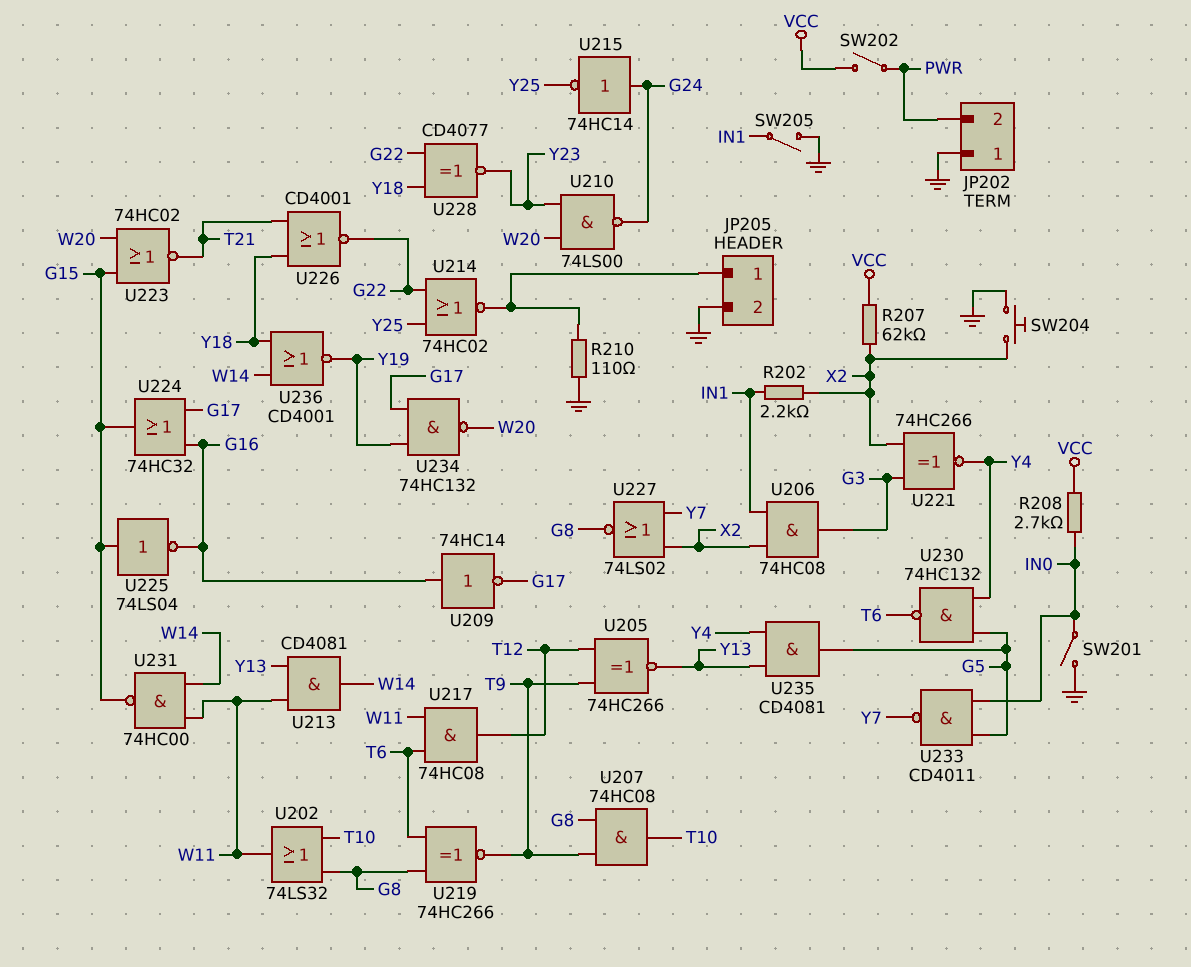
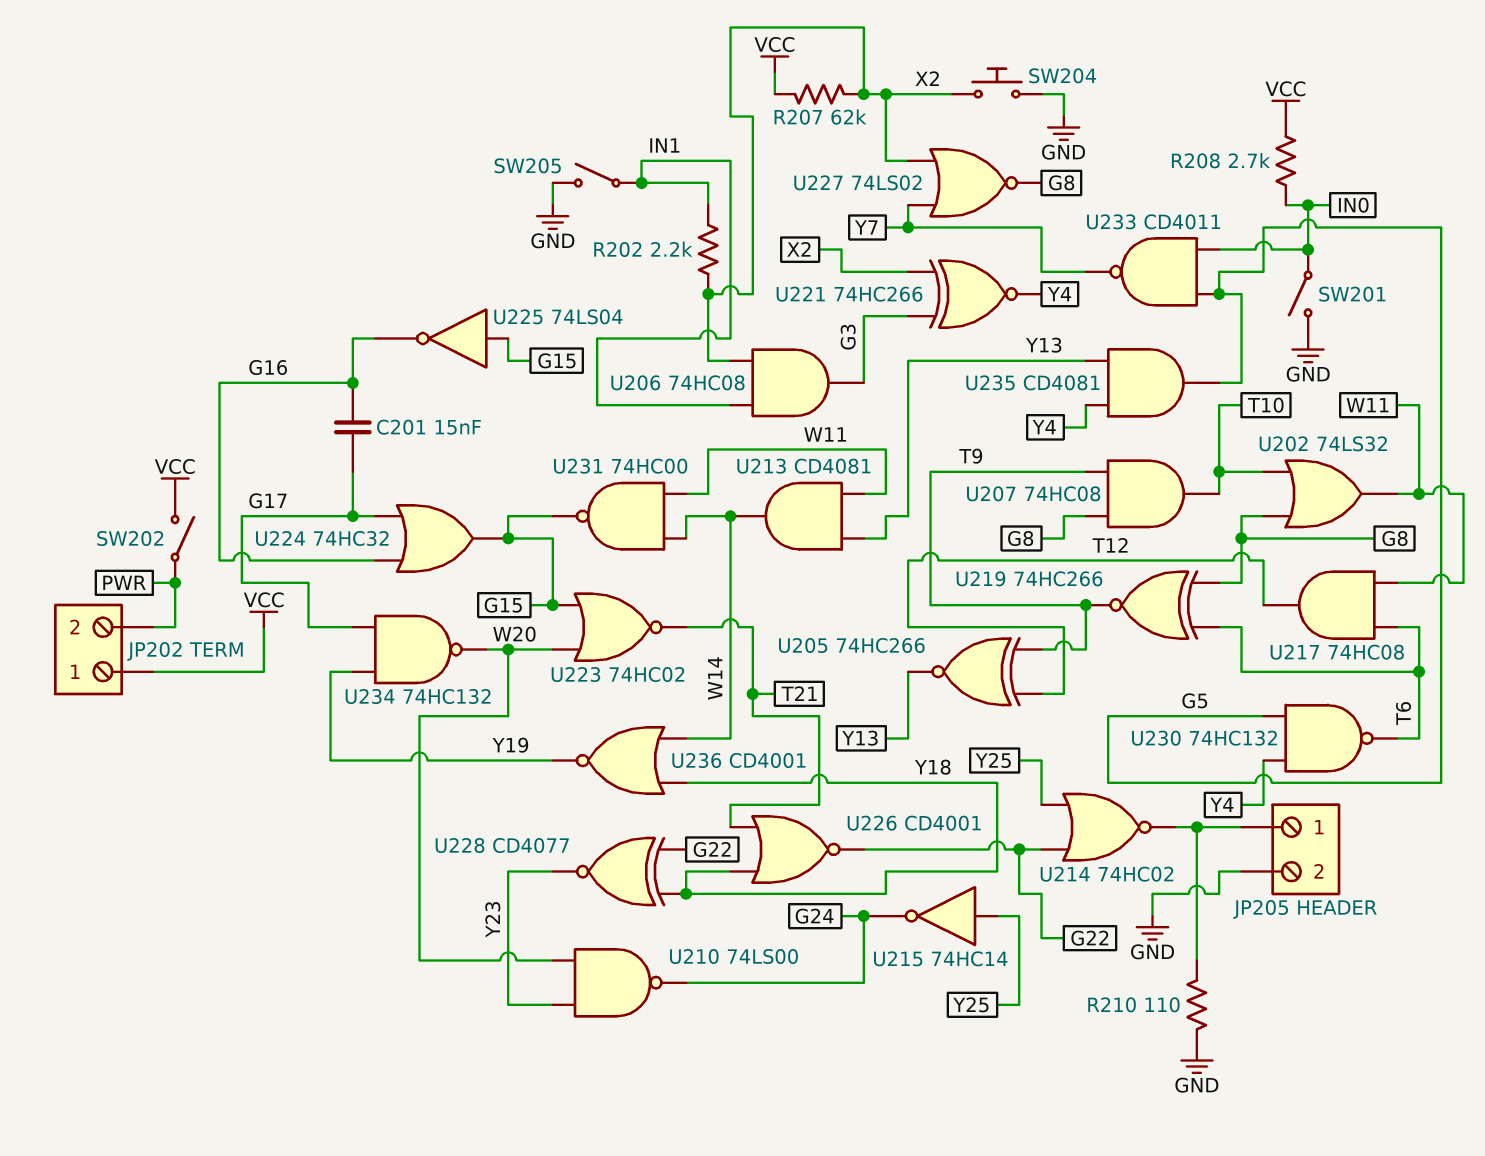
C201: none -> 15nF (G16, G17)
JP202 pin 1: GND -> VCC
U209: NOT 74HC14 (in G16, out G17) -> none
U215: NOT 74HC14 (in G24, out Y25) -> NOT 74HC14 (in Y25, out G24)

